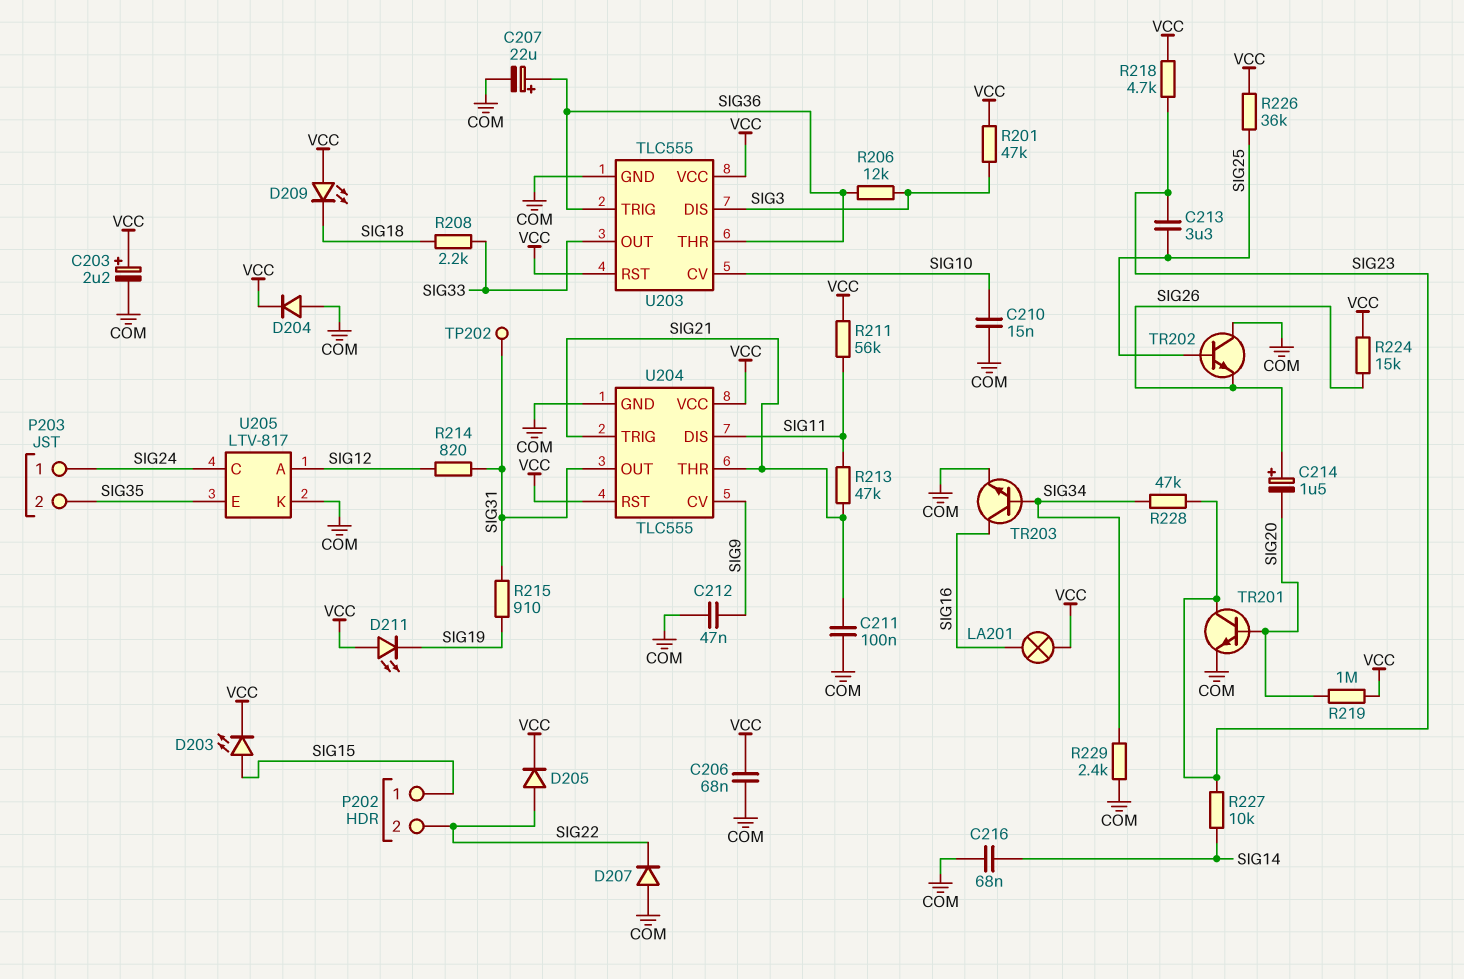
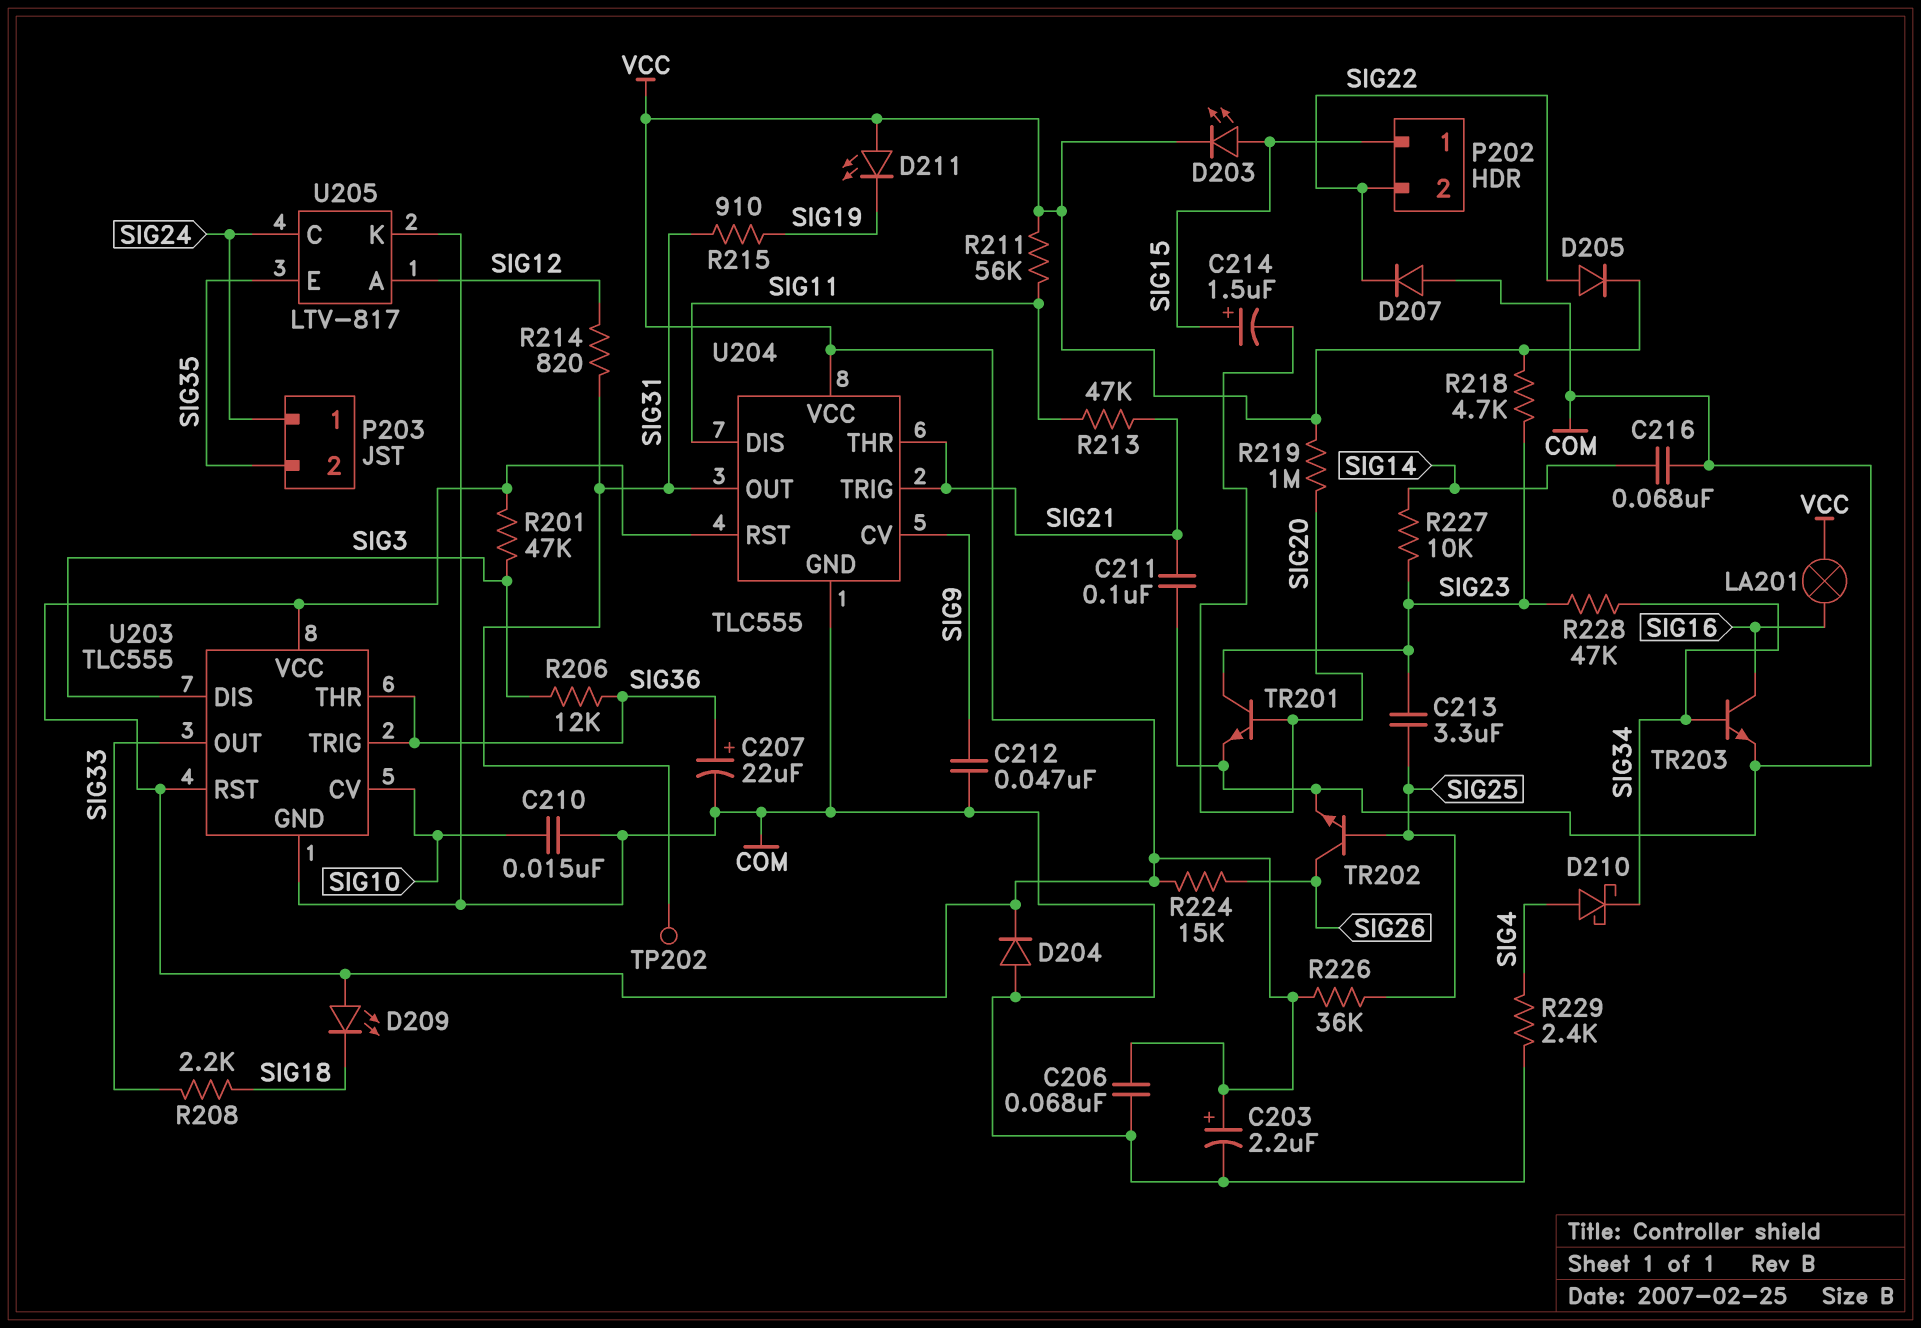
C214: 1.5uF (plus SIG26, minus SIG20) -> 1.5uF (plus SIG15, minus SIG20)
D210: none -> schottky (A SIG4, K SIG34)
R229: 2.4k (COM, SIG34) -> 2.4k (COM, SIG4)
TR202: NPN (B SIG25, C COM, E SIG26) -> NPN (B SIG25, C SIG26, E COM)

